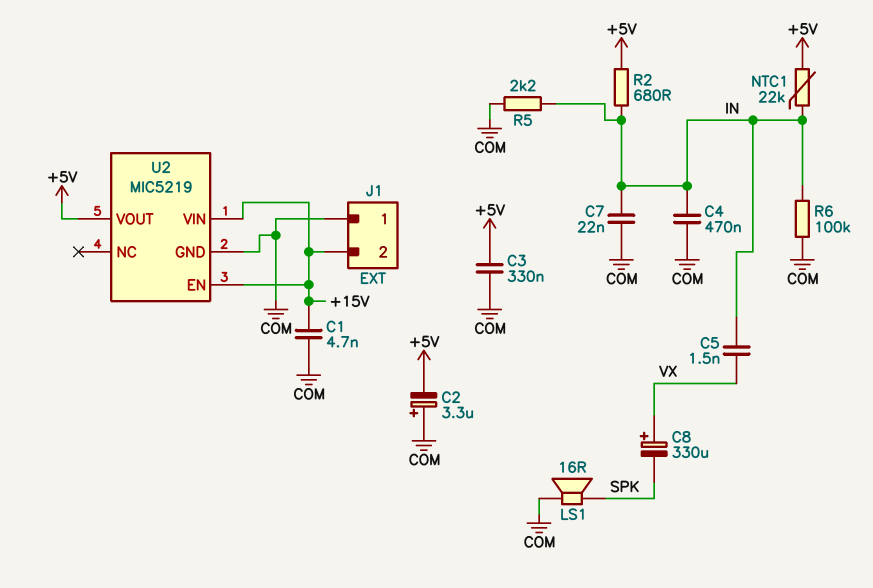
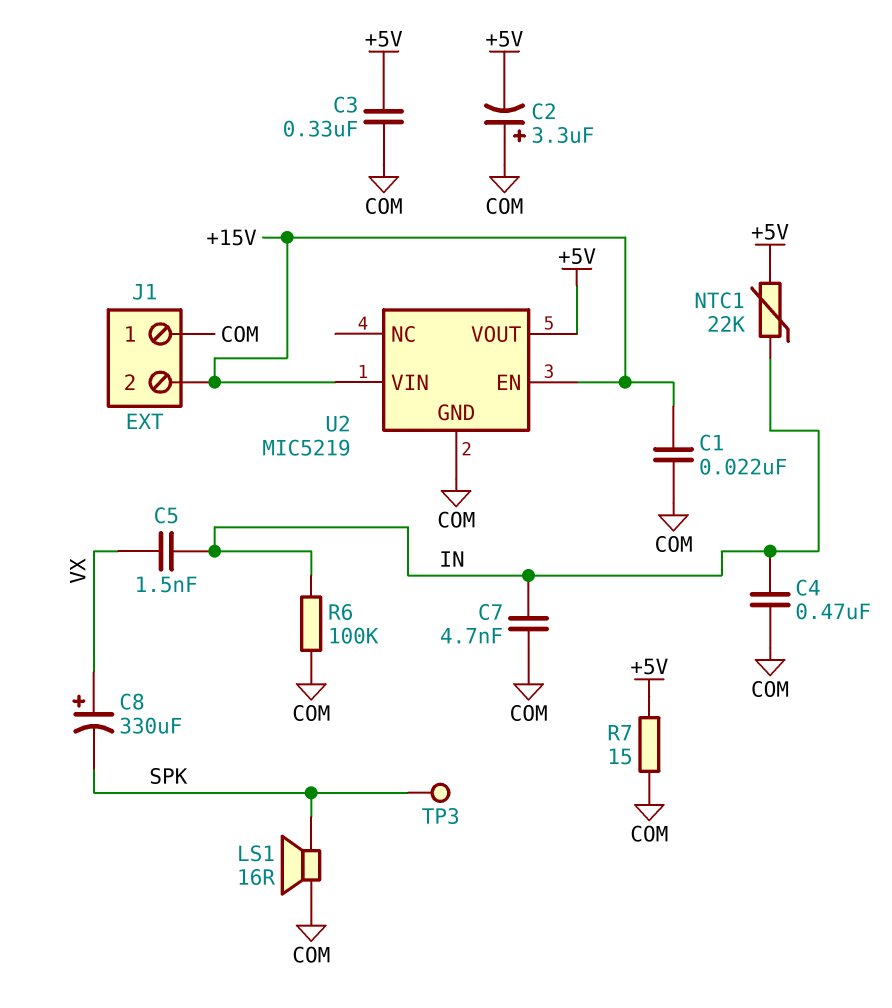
C1: 4.7nF (+15V, COM) -> 22nF (+15V, COM)
C7: 22nF (COM, IN) -> 4.7nF (COM, IN)
R2: 680 (+5V, IN) -> none
R5: 2.2k (COM, IN) -> none
R7: none -> 15 (+5V, COM)
TP3: none -> test point (SPK)

